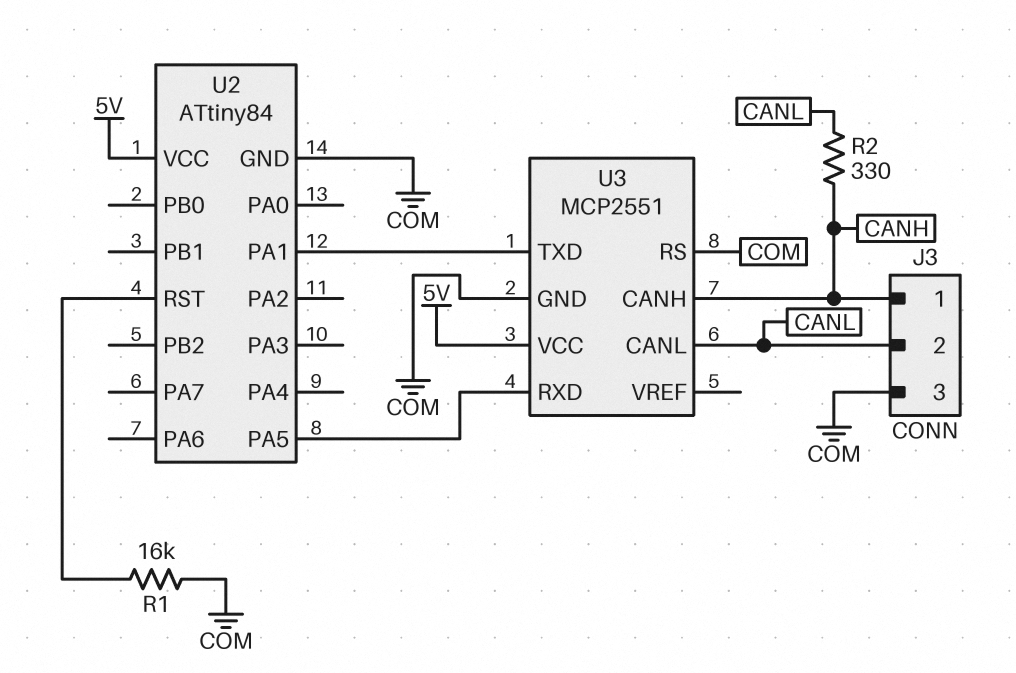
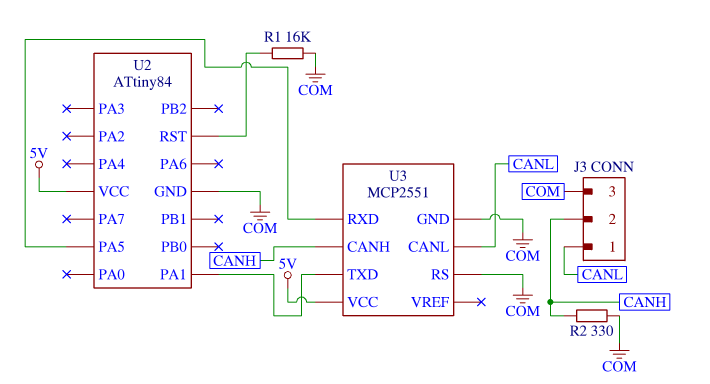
J3 pin 1: CANH -> CANL
J3 pin 2: CANL -> CANH
R2: 330 (CANH, CANL) -> 330 (CANH, COM)

